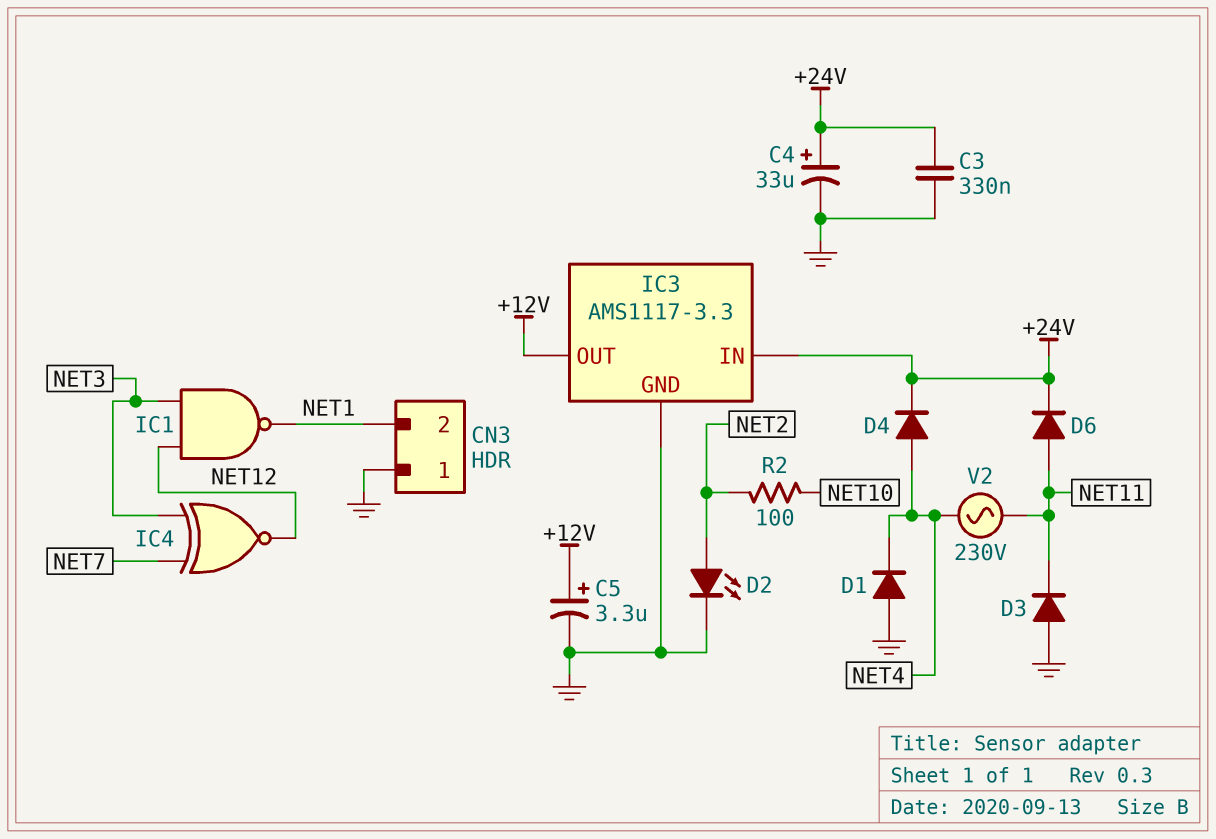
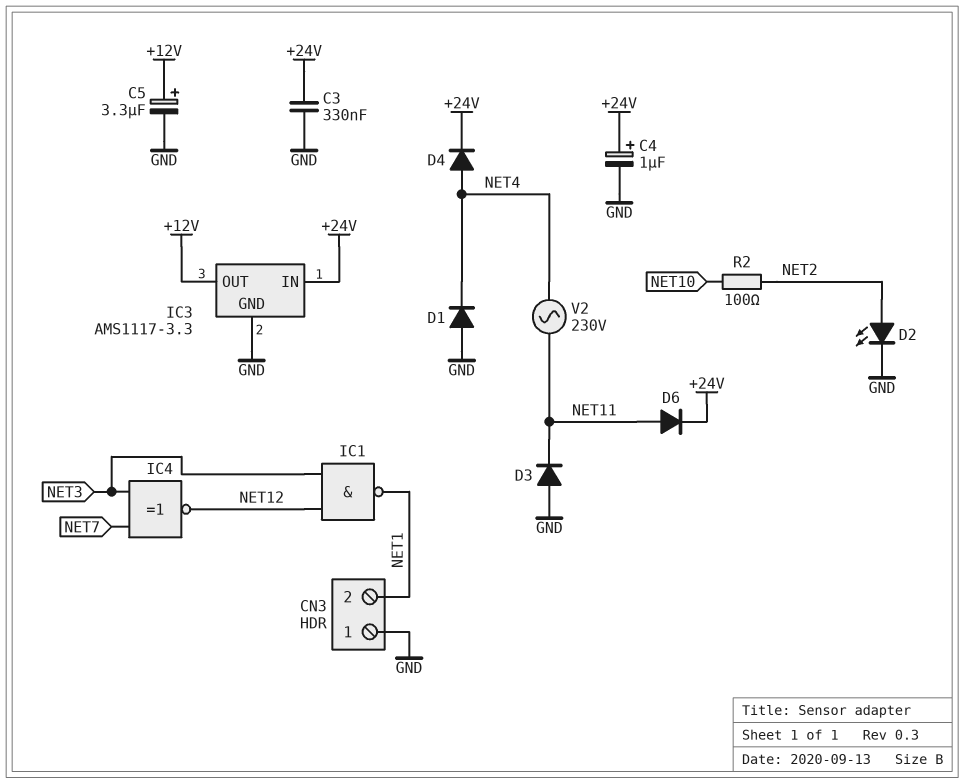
C4: 33uF (plus +24V, minus GND) -> 1uF (plus +24V, minus GND)

